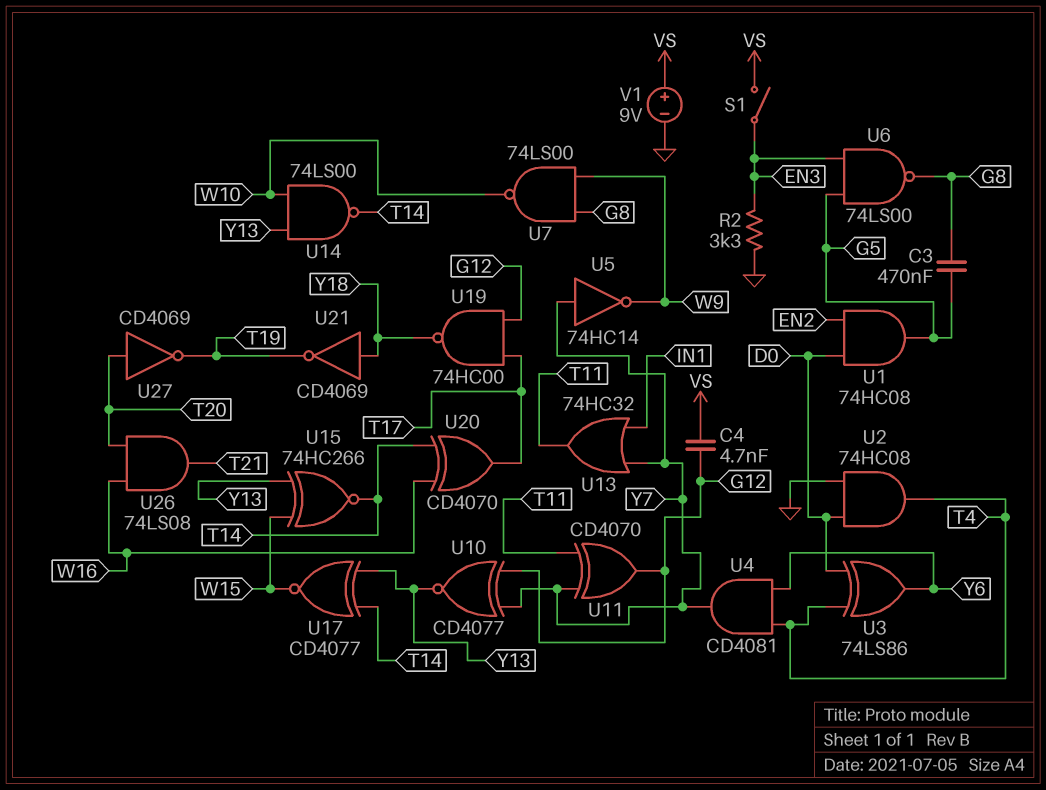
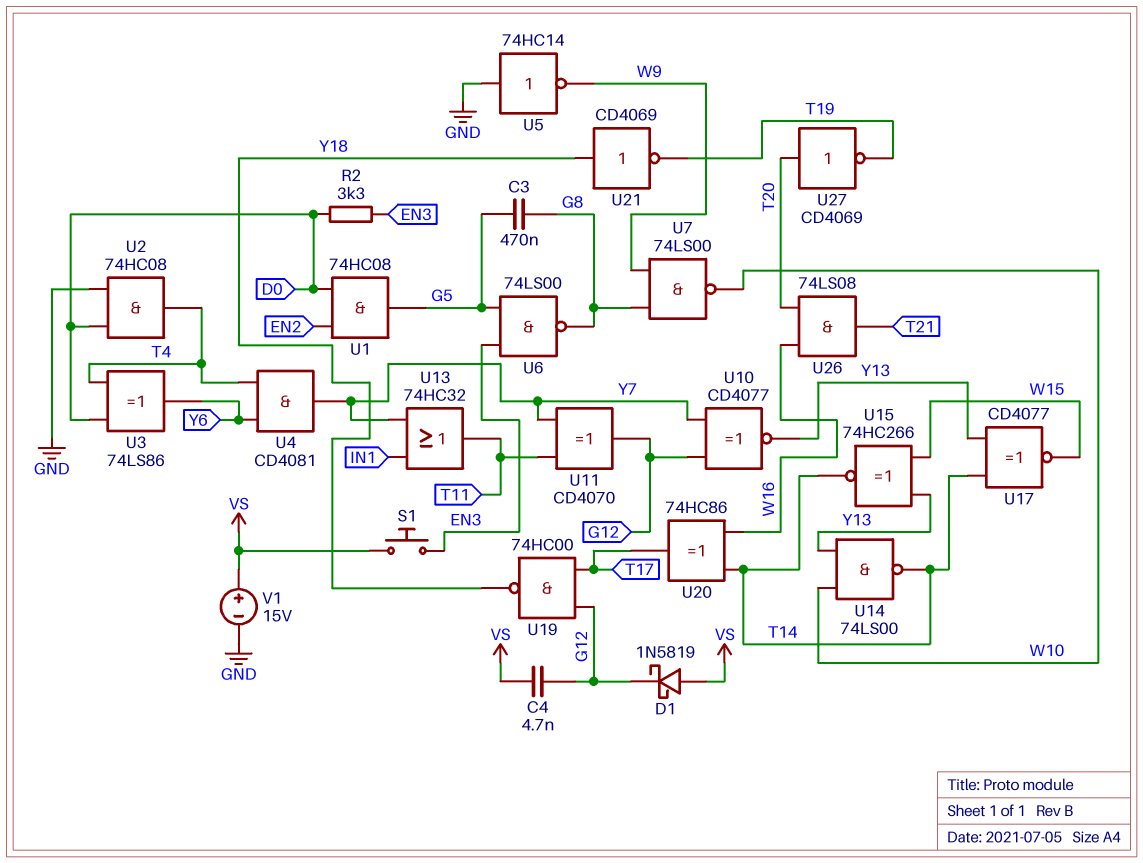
D1: none -> schottky 1N5819 (A VS, K G12)
R2: 3.3k (EN3, GND) -> 3.3k (D0, EN3)
S1: switch (EN3, VS) -> button (EN3, VS)
U5: NOT 74HC14 (in Y7, out W9) -> NOT 74HC14 (in GND, out W9)
U20: XOR CD4070 (in T14, in W16, out T17) -> XOR 74HC86 (in T14, in W16, out T17)
V1: 9V (plus VS, minus GND) -> 15V (plus VS, minus GND)

